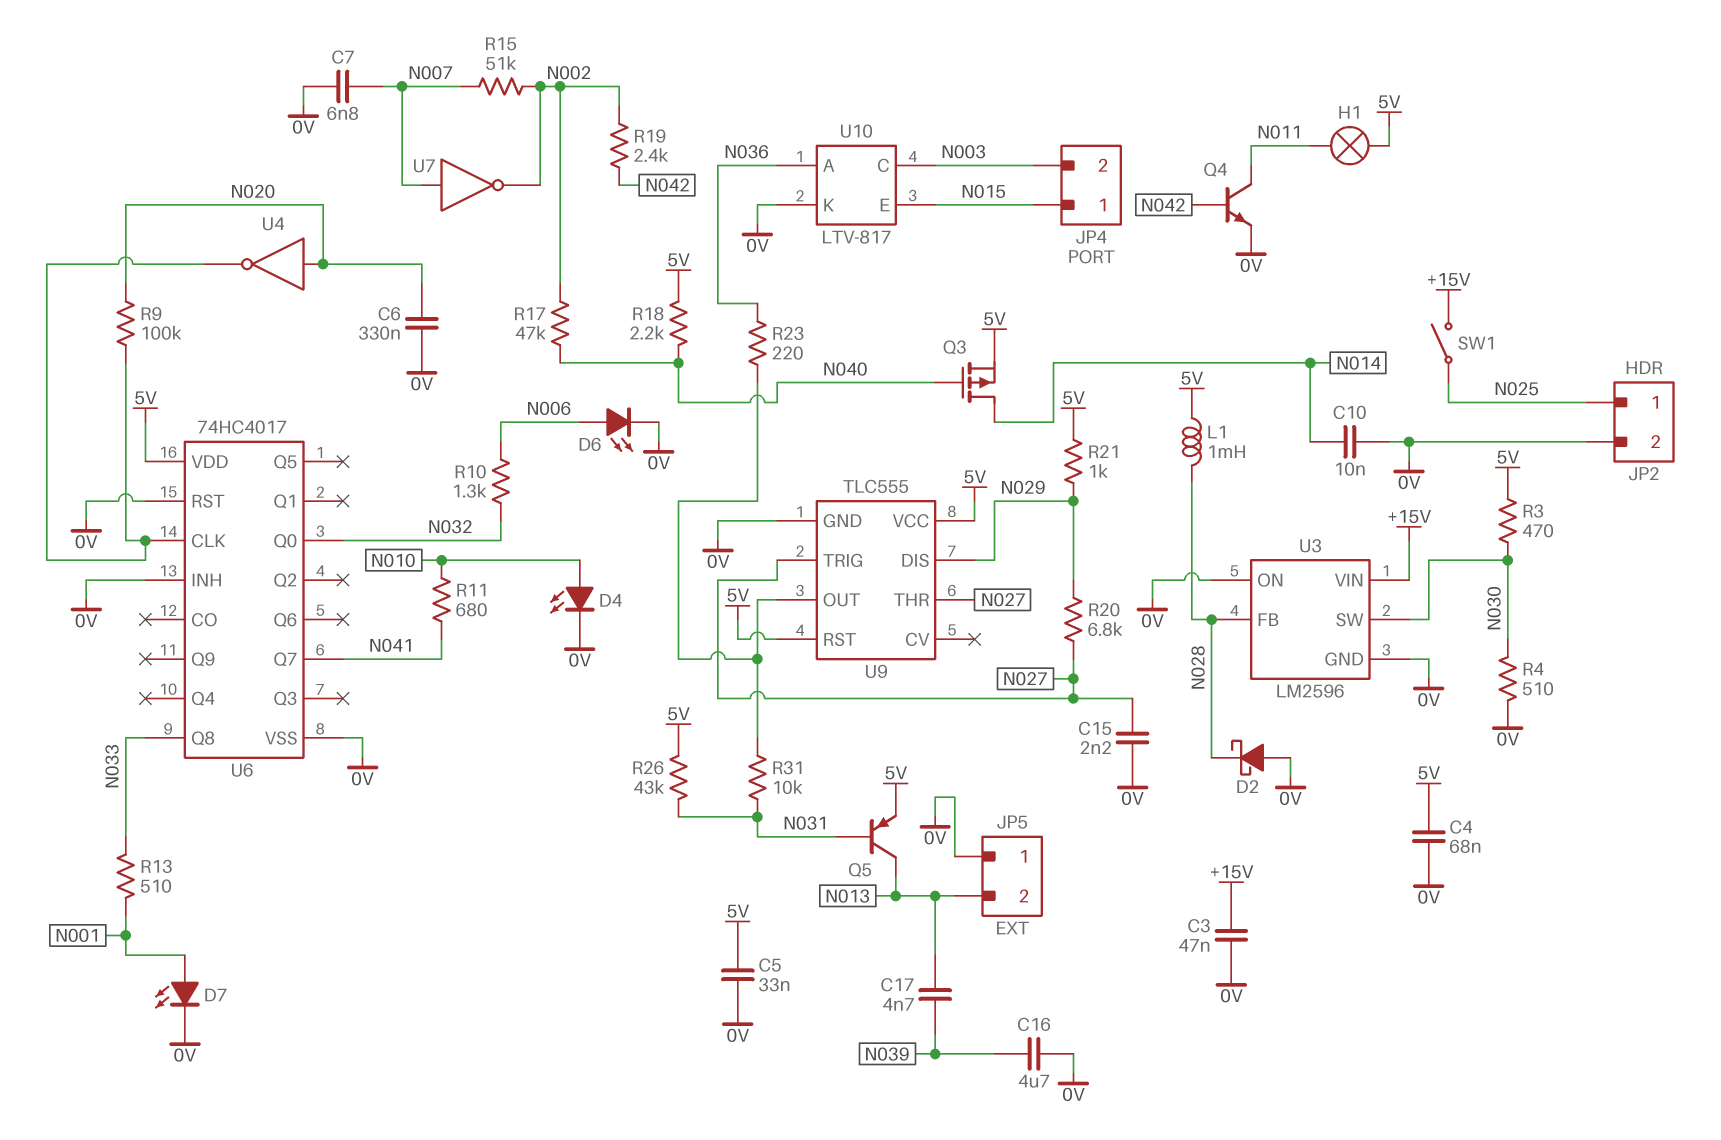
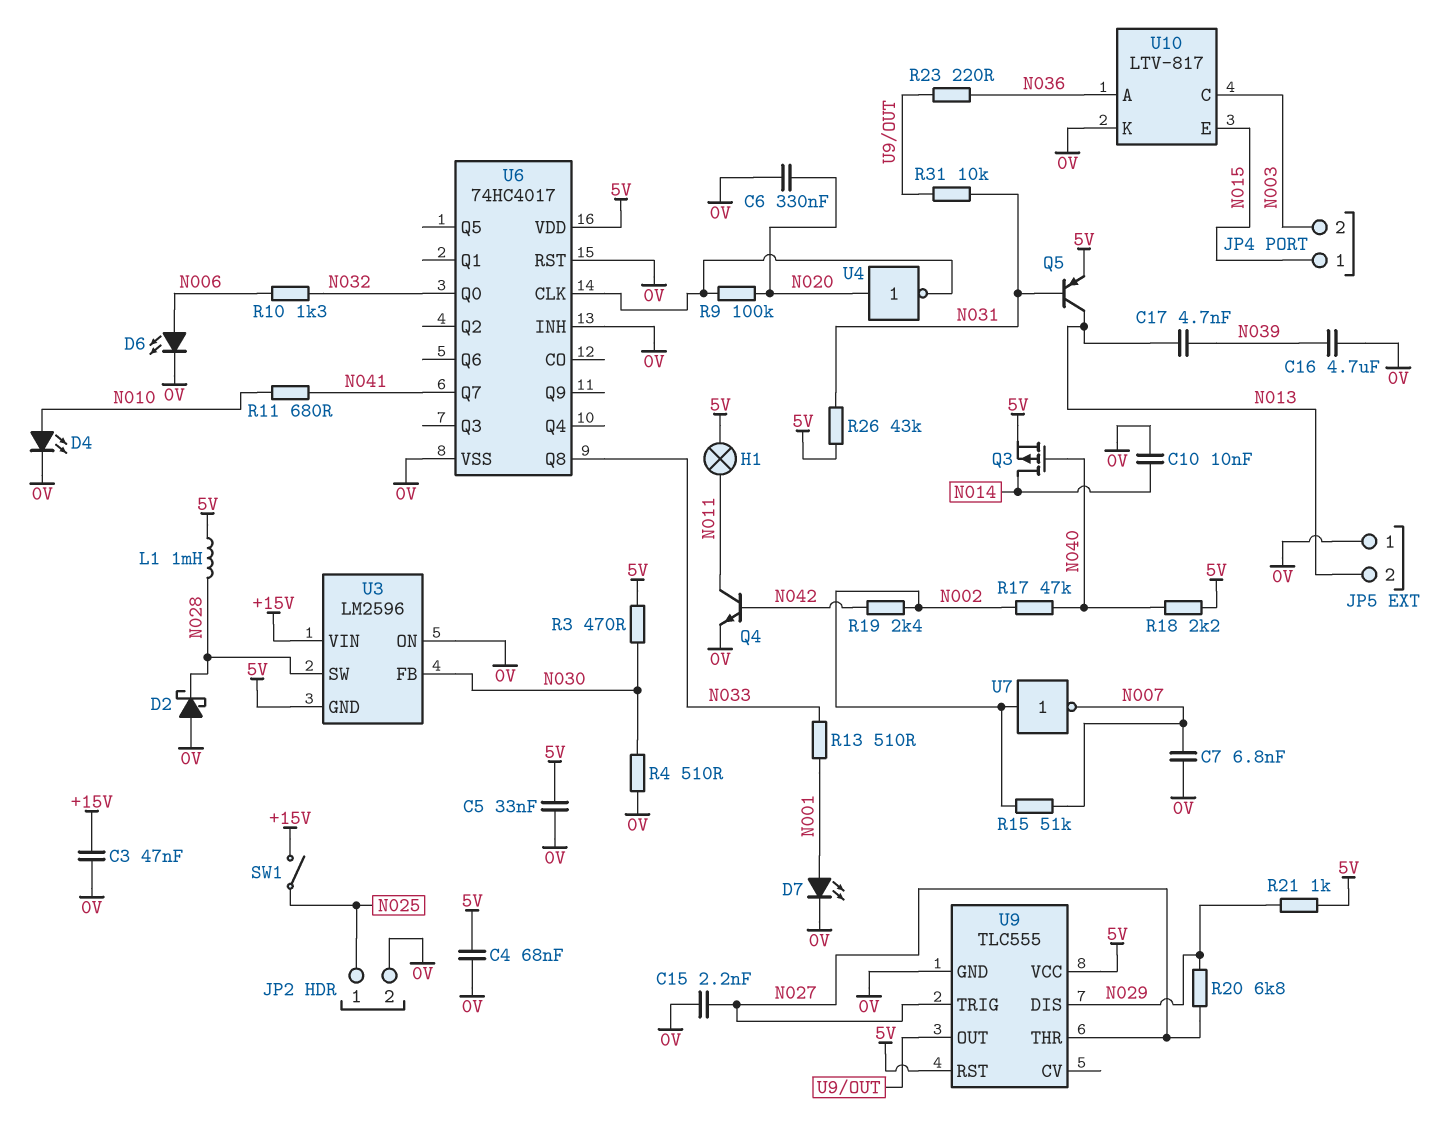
U3 pin FB: N028 -> N030
U3 pin GND: 0V -> 5V
U3 pin SW: N030 -> N028
U7: NOT (in N007, out N002) -> NOT (in N002, out N007)

